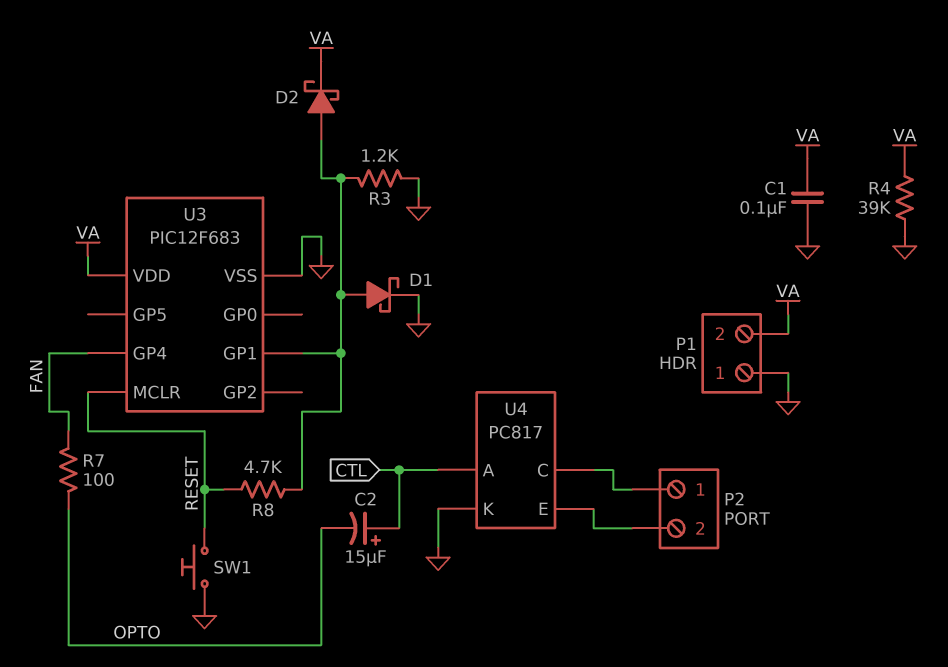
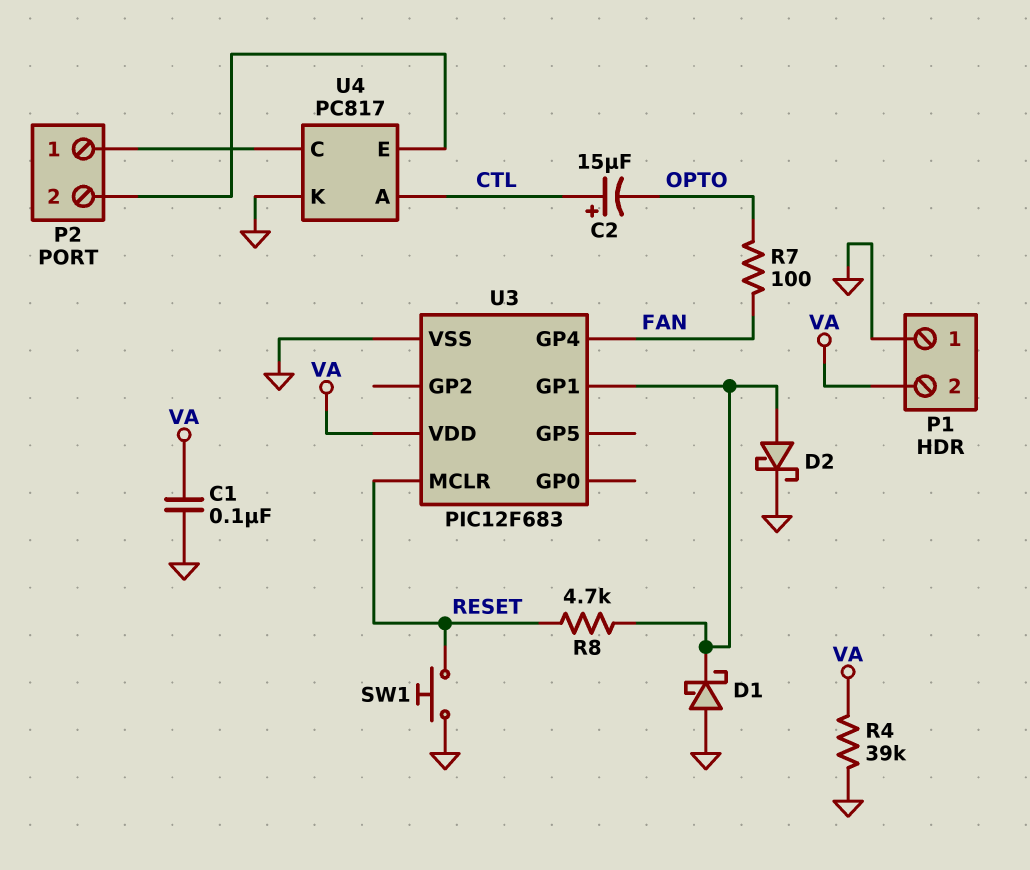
D1: schottky (A U3/GP1, K GND) -> schottky (A GND, K U3/GP1)
D2: schottky (A U3/GP1, K VA) -> schottky (A U3/GP1, K GND)
R3: 1.2k (GND, U3/GP1) -> none

